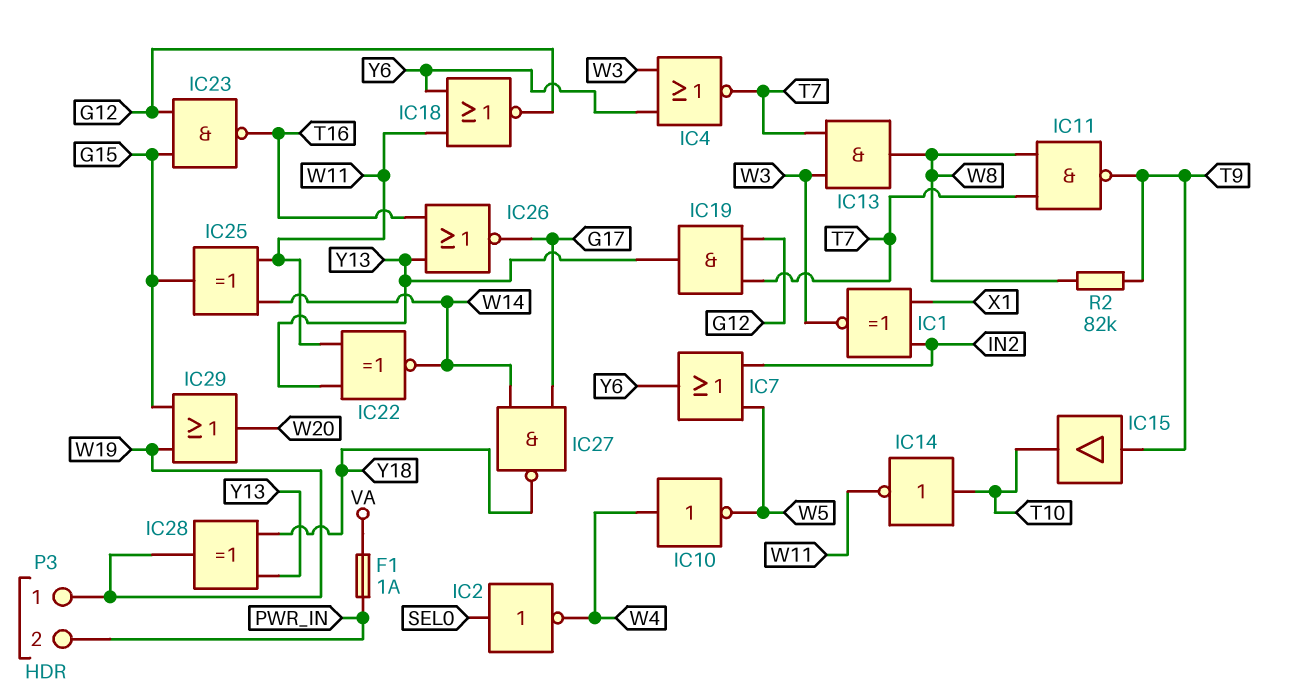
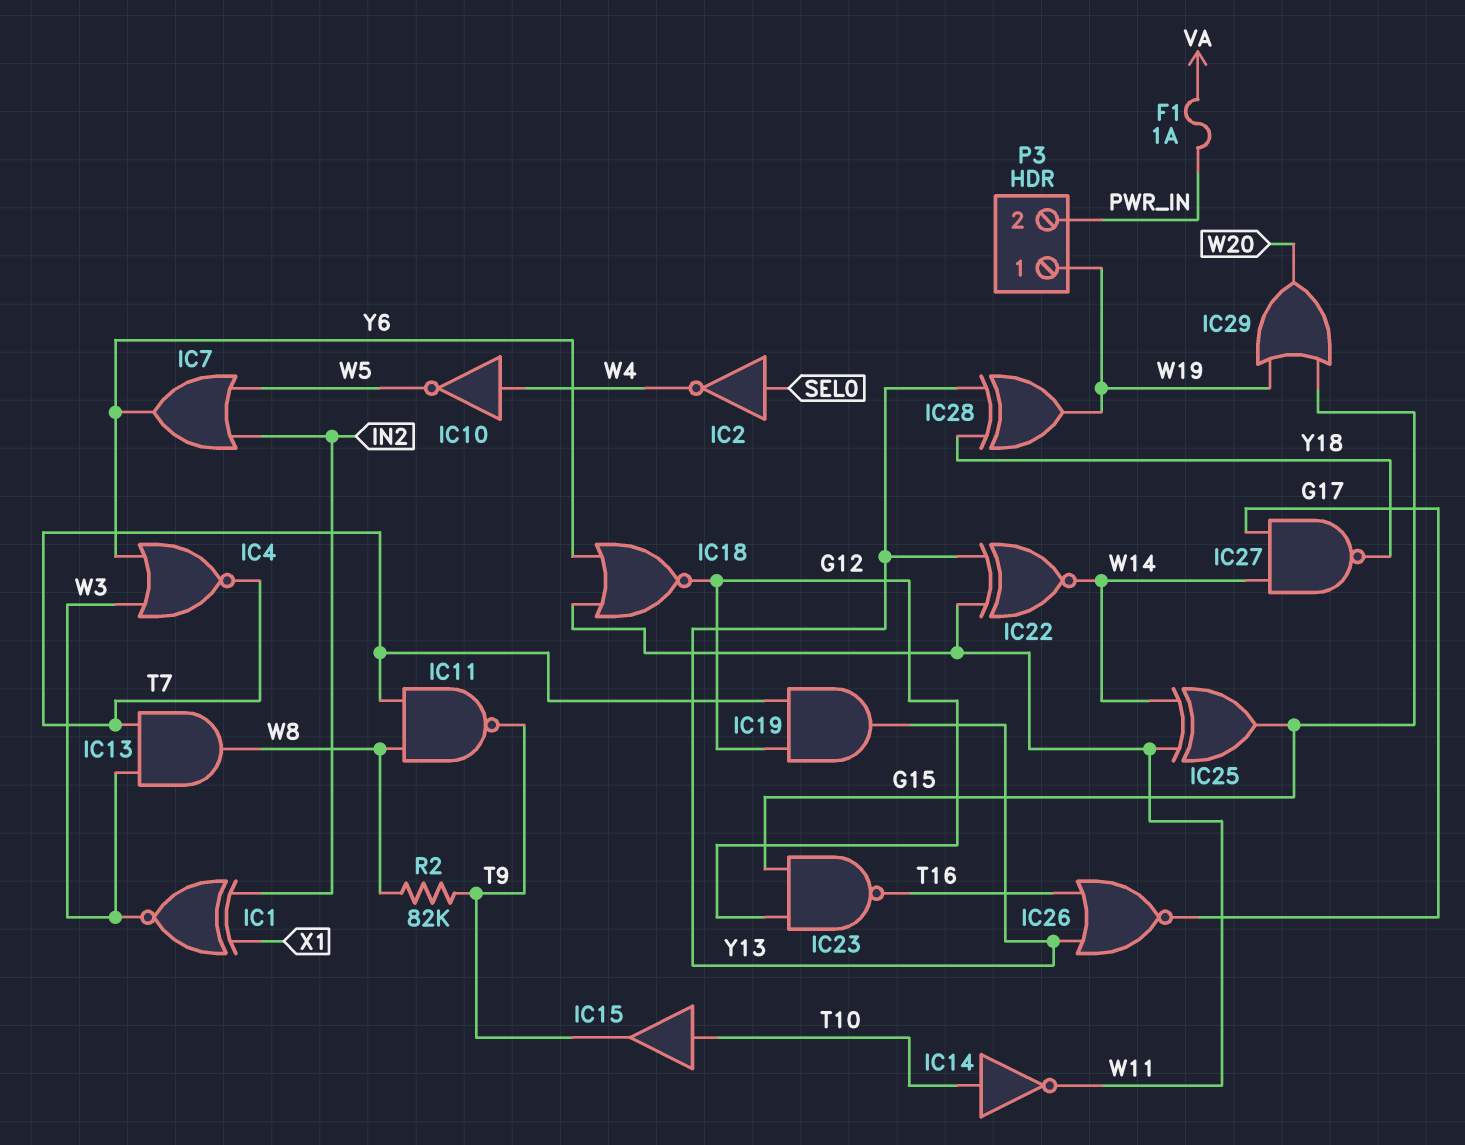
IC15: buffer (in T9, out T10) -> buffer (in T10, out T9)

